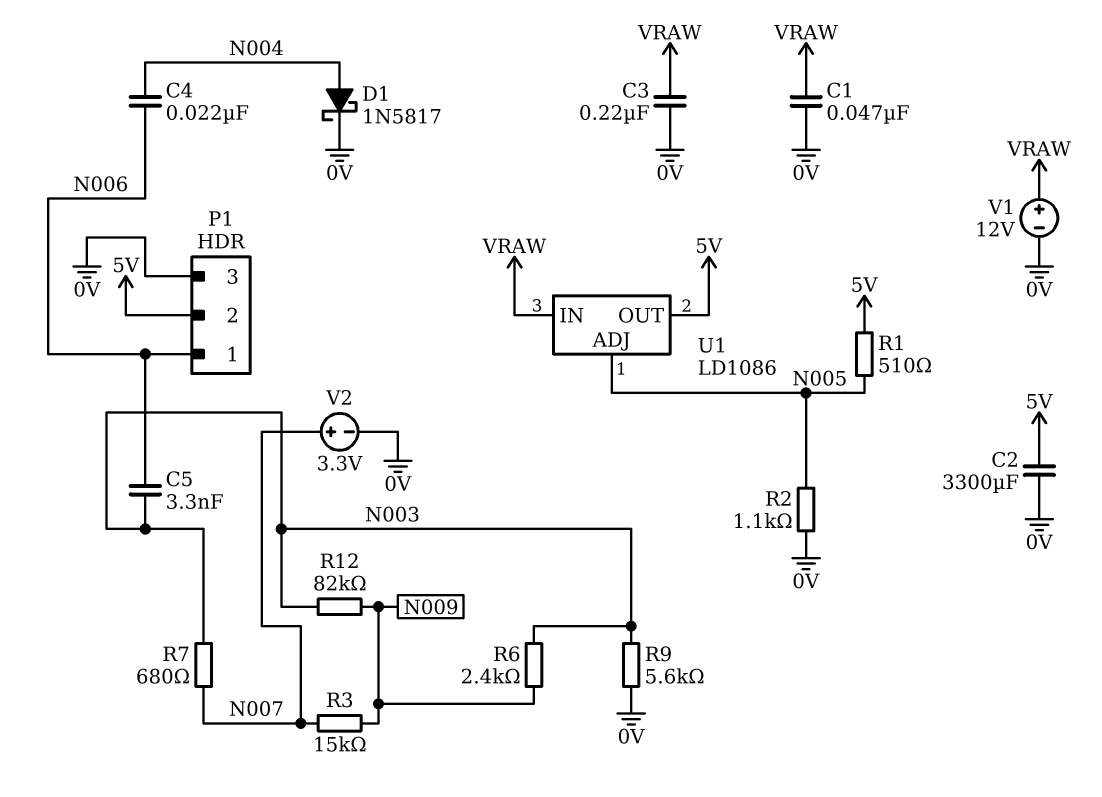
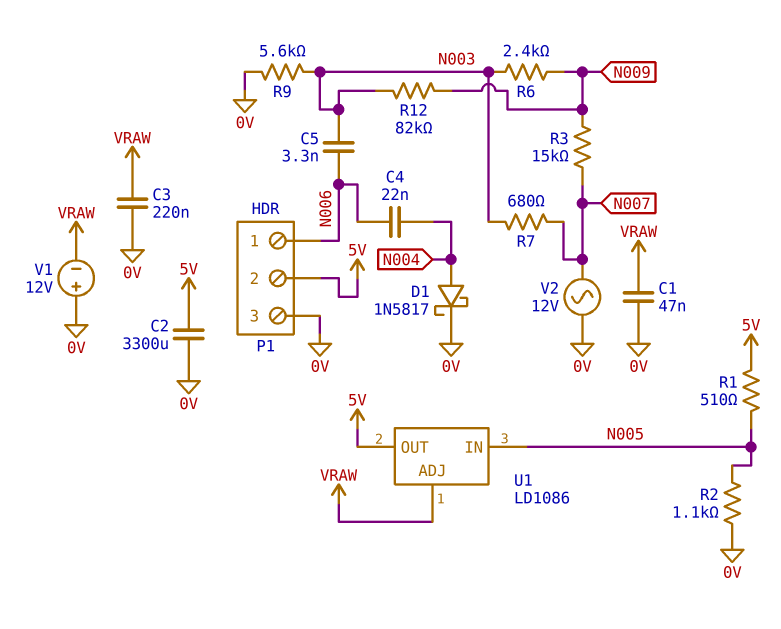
U1 pin ADJ: N005 -> VRAW
U1 pin IN: VRAW -> N005
V1: 12V (plus VRAW, minus 0V) -> 12V (plus 0V, minus VRAW)
V2: 3.3V (plus N007, minus 0V) -> AC 12V (0V, N007)

